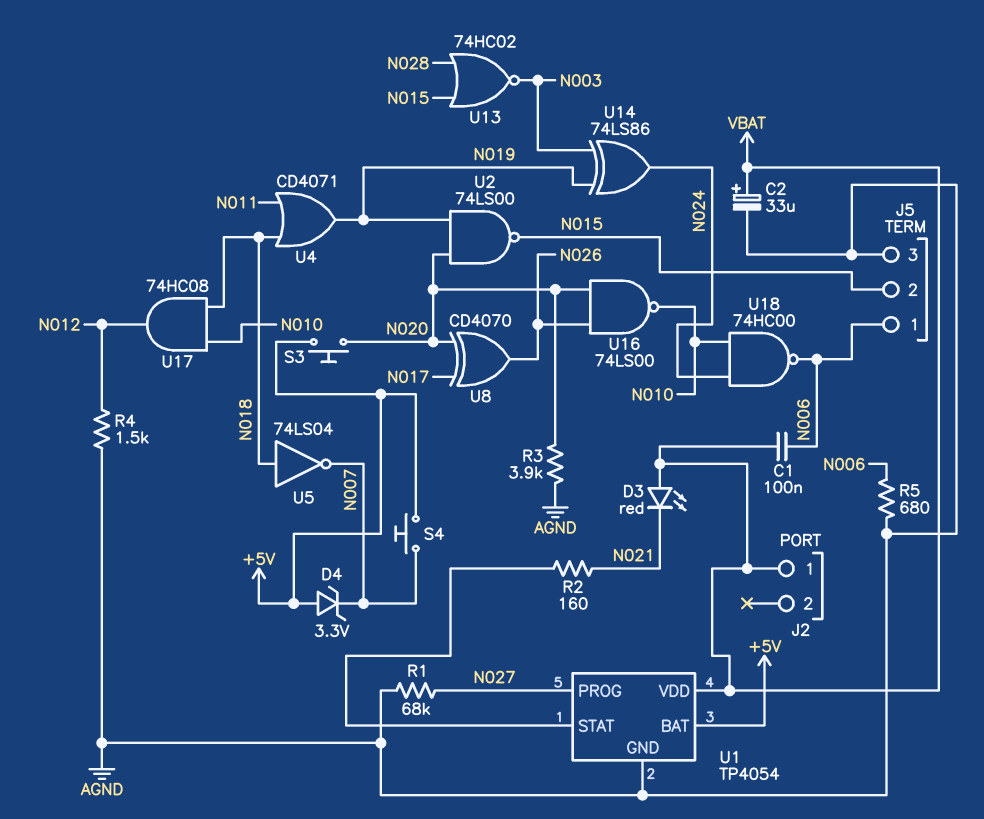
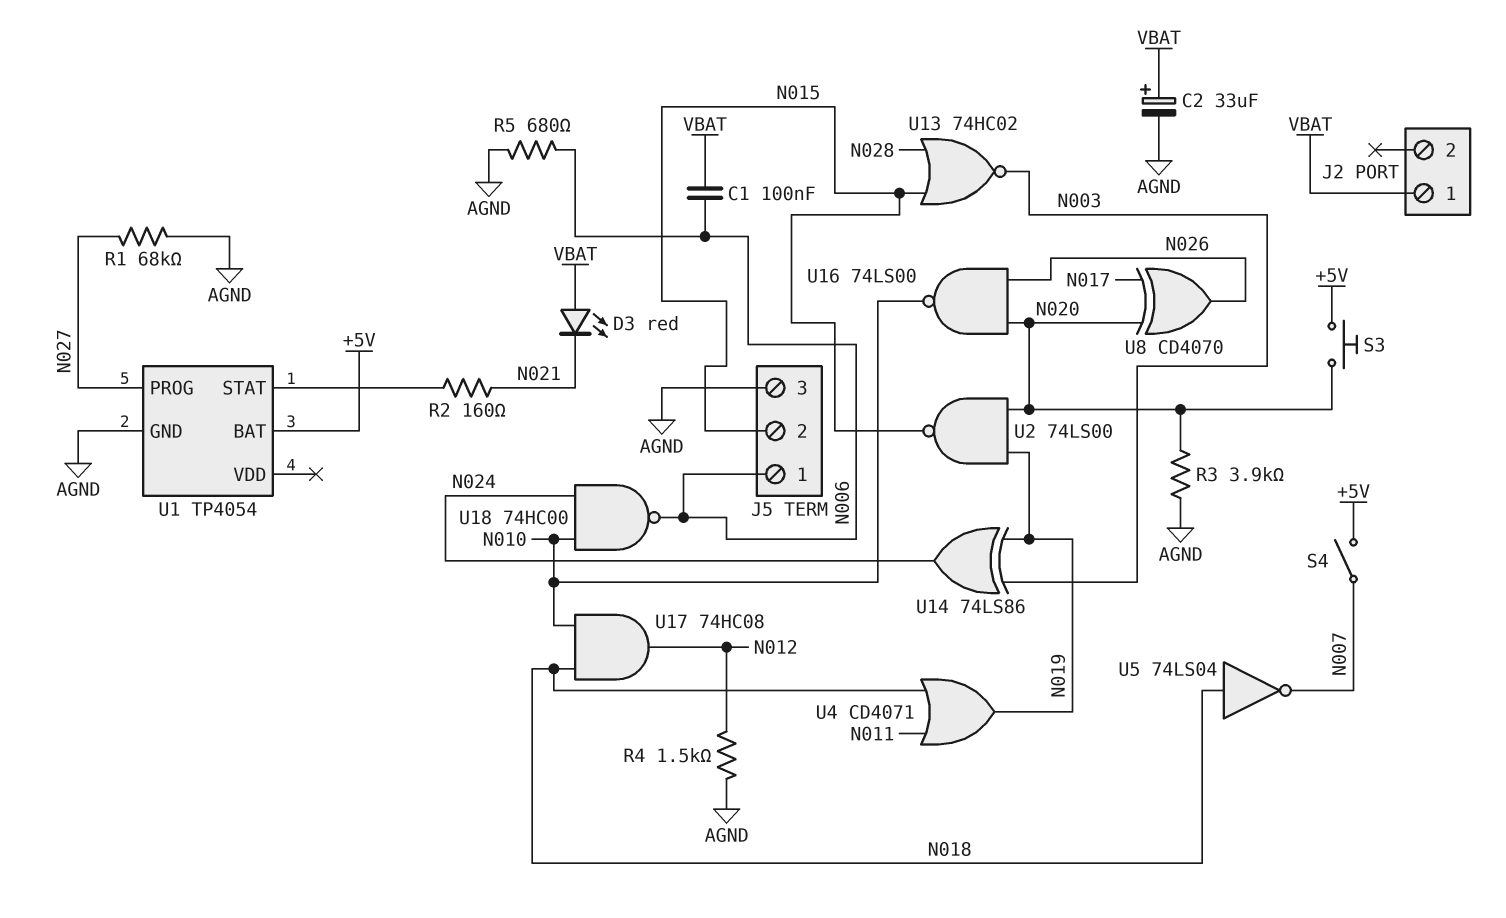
D4: zener 3.3V (A +5V, K N007) -> none
S4: button (+5V, N007) -> switch (+5V, N007)
U1 pin VDD: VBAT -> none

